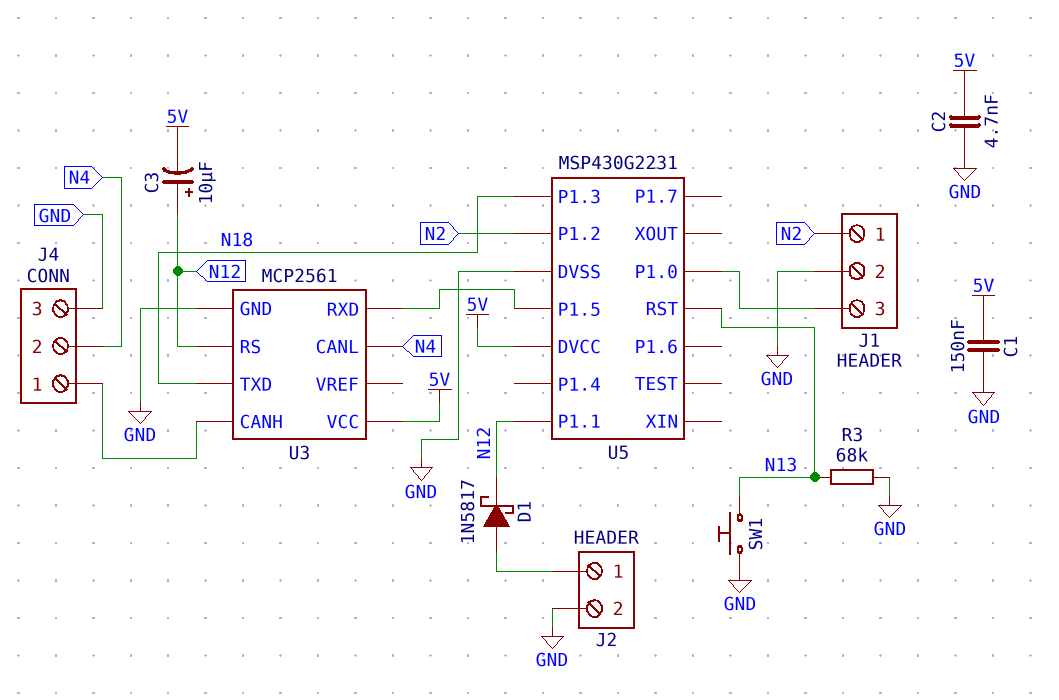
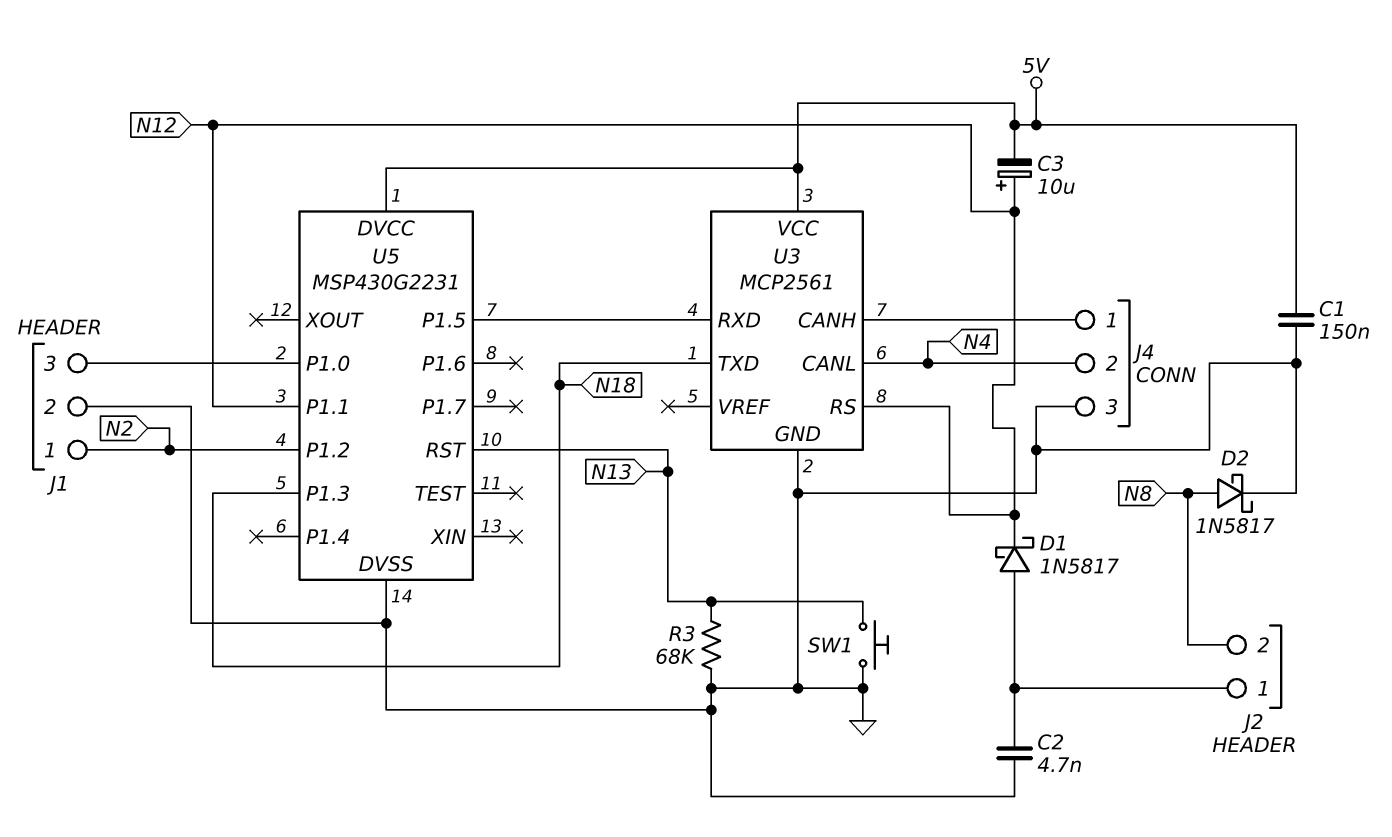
C2: 4.7nF (5V, GND) -> 4.7nF (GND, J2/1)
D2: none -> schottky 1N5817 (A N8, K GND)
J2 pin 2: GND -> N8

